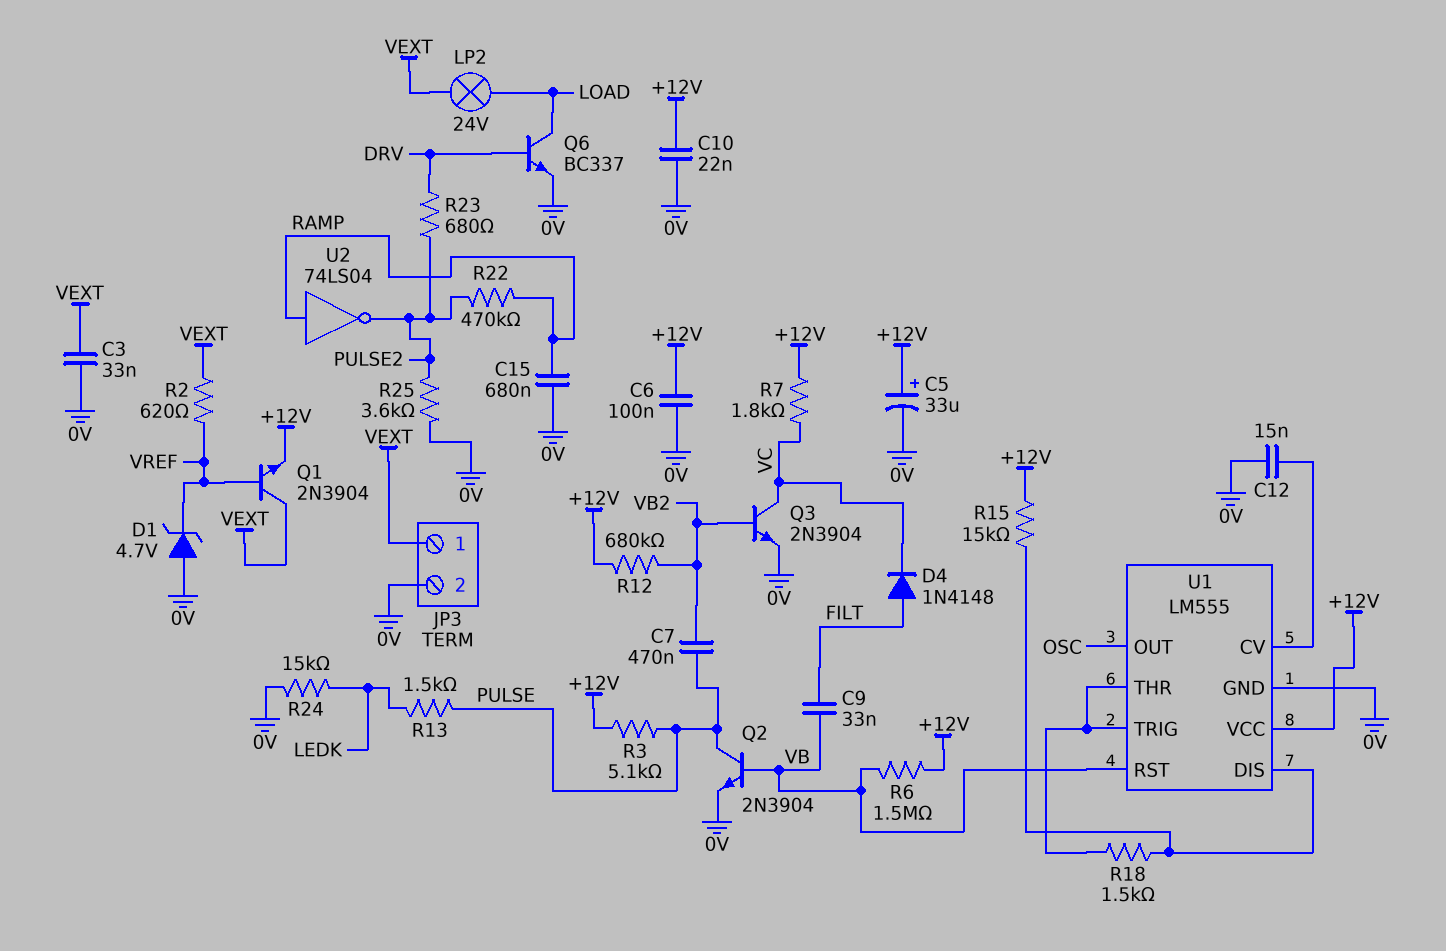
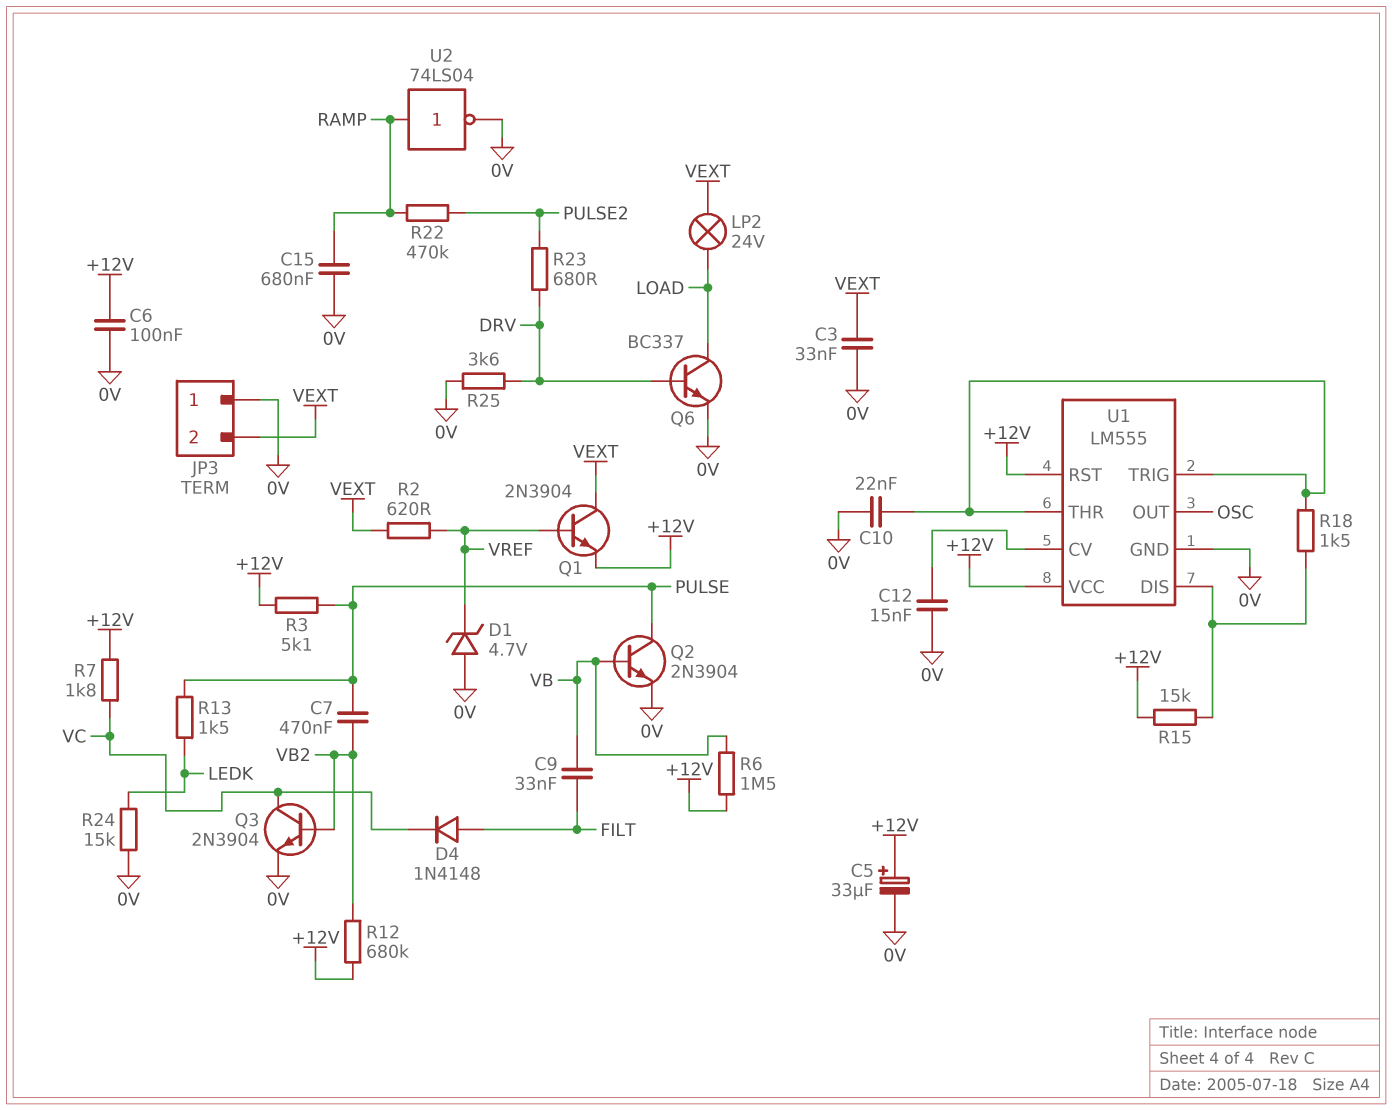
C10: 22nF (+12V, 0V) -> 22nF (0V, U1/THR)
JP3 pin 1: VEXT -> 0V
JP3 pin 2: 0V -> VEXT
R25: 3.6k (0V, PULSE2) -> 3.6k (0V, DRV)
U1 pin RST: VB -> +12V
U2: NOT 74LS04 (in RAMP, out PULSE2) -> NOT 74LS04 (in RAMP, out 0V)

